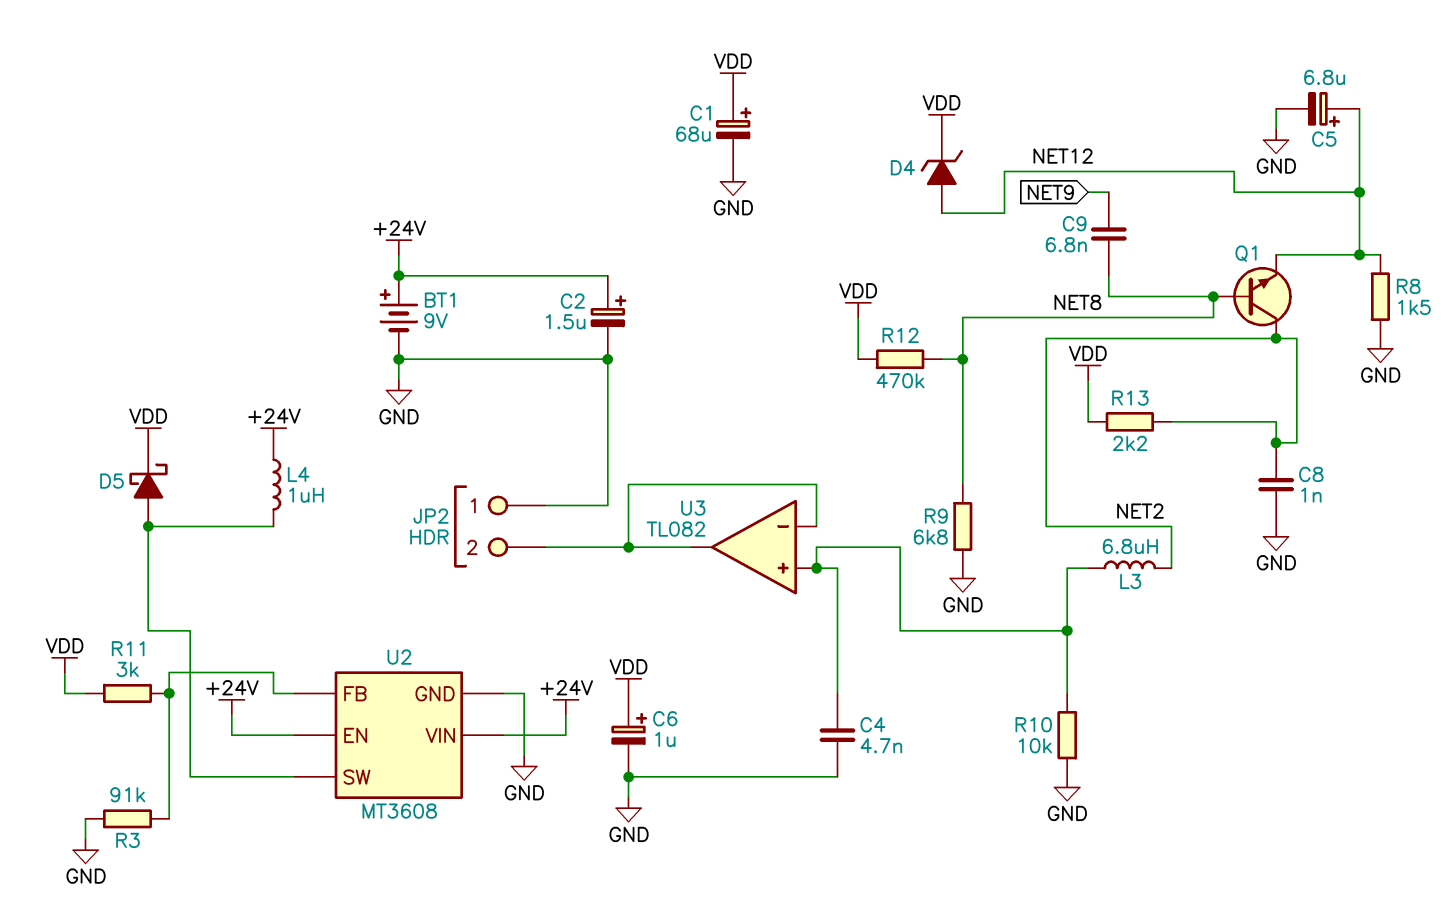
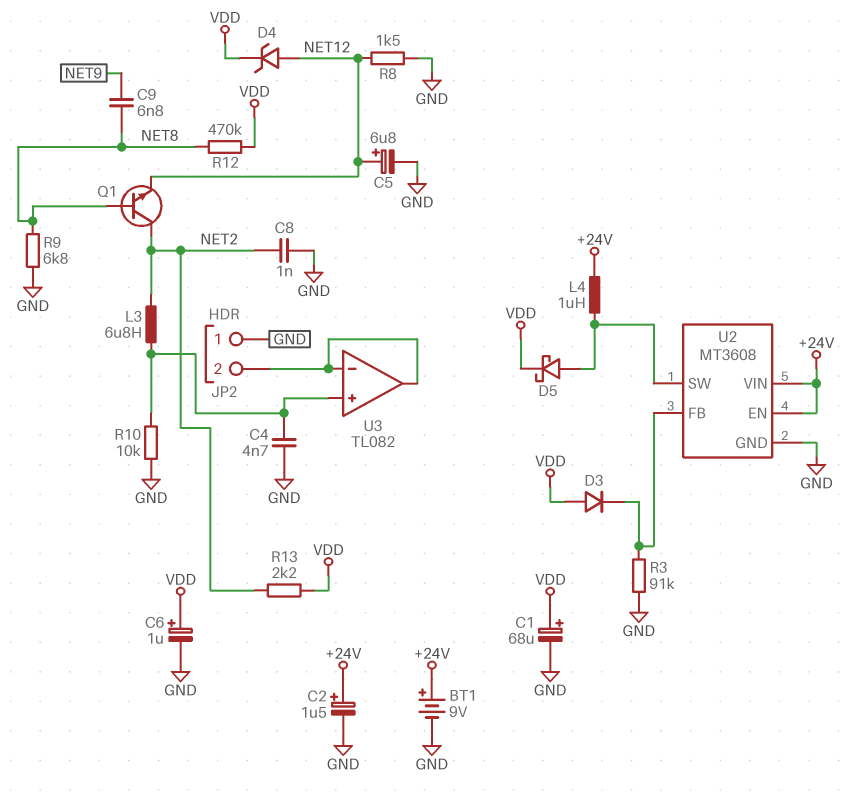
D3: none -> diode (A VDD, K U2/FB)
R11: 3k (U2/FB, VDD) -> none

